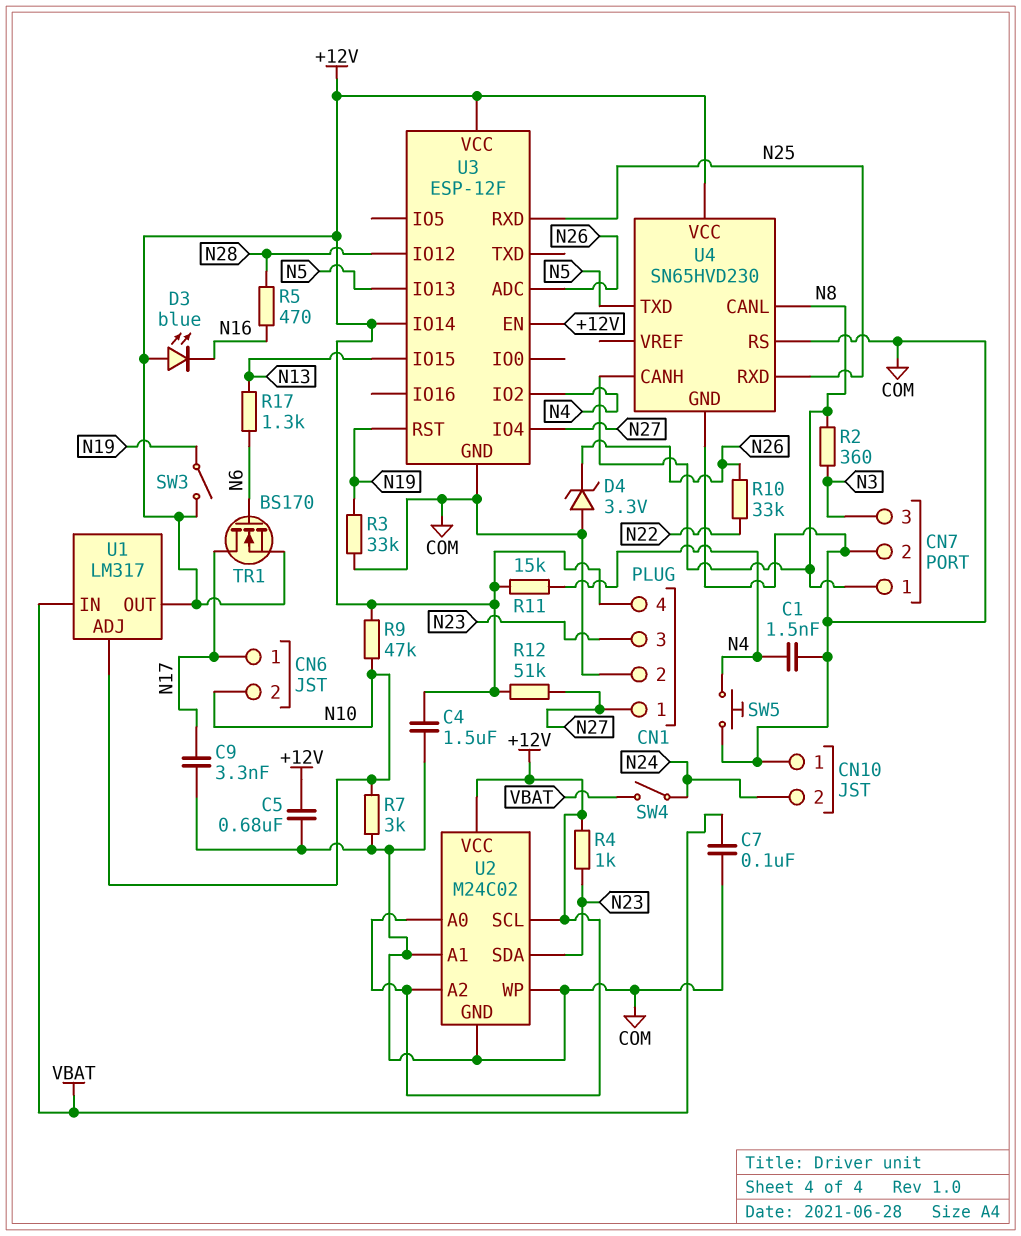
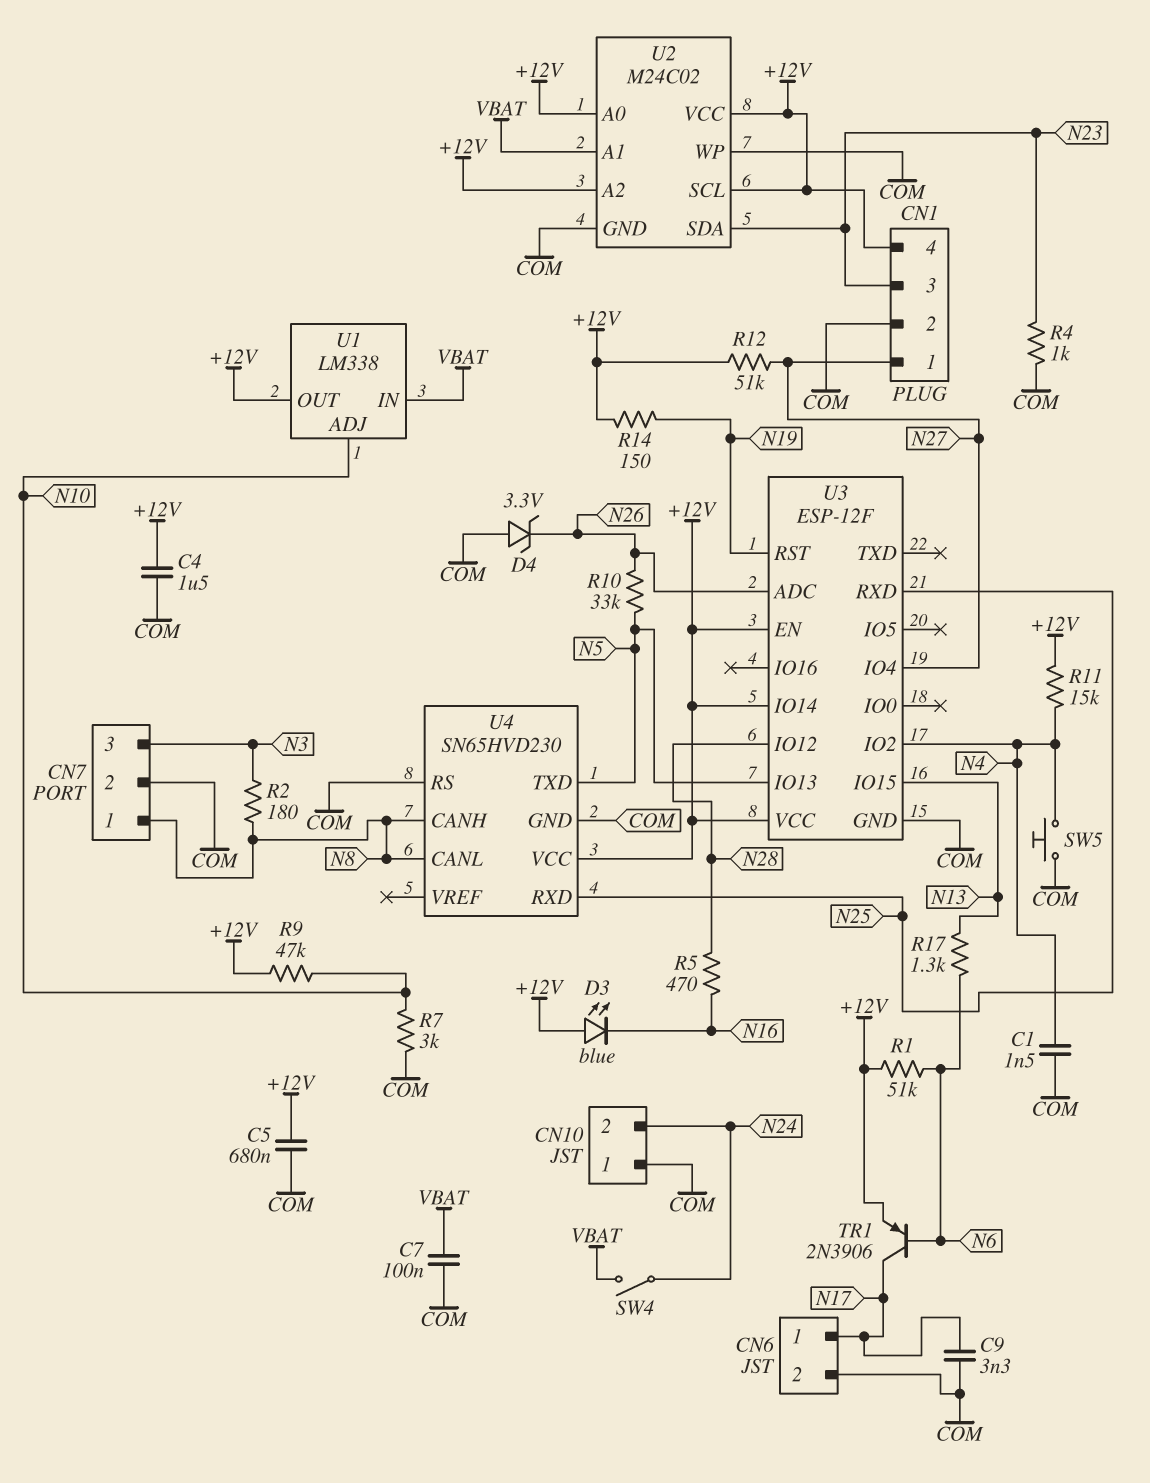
CN6 pin 2: N10 -> COM
R1: none -> 51k (+12V, N6)
R2: 360 (N3, N8) -> 180 (N3, N8)
R3: 33k (COM, N19) -> none
R4: 1k (+12V, N23) -> 1k (COM, N23)
R10: 33k (N22, N26) -> 33k (N5, N26)
R14: none -> 150 (+12V, N19)
SW3: switch (+12V, N19) -> none
TR1: NMOS BS170 (G N6, D N17, S +12V) -> PNP 2N3906 (B N6, C N17, E +12V)
U1: LM317 -> LM338
U2 pin A1: COM -> VBAT

